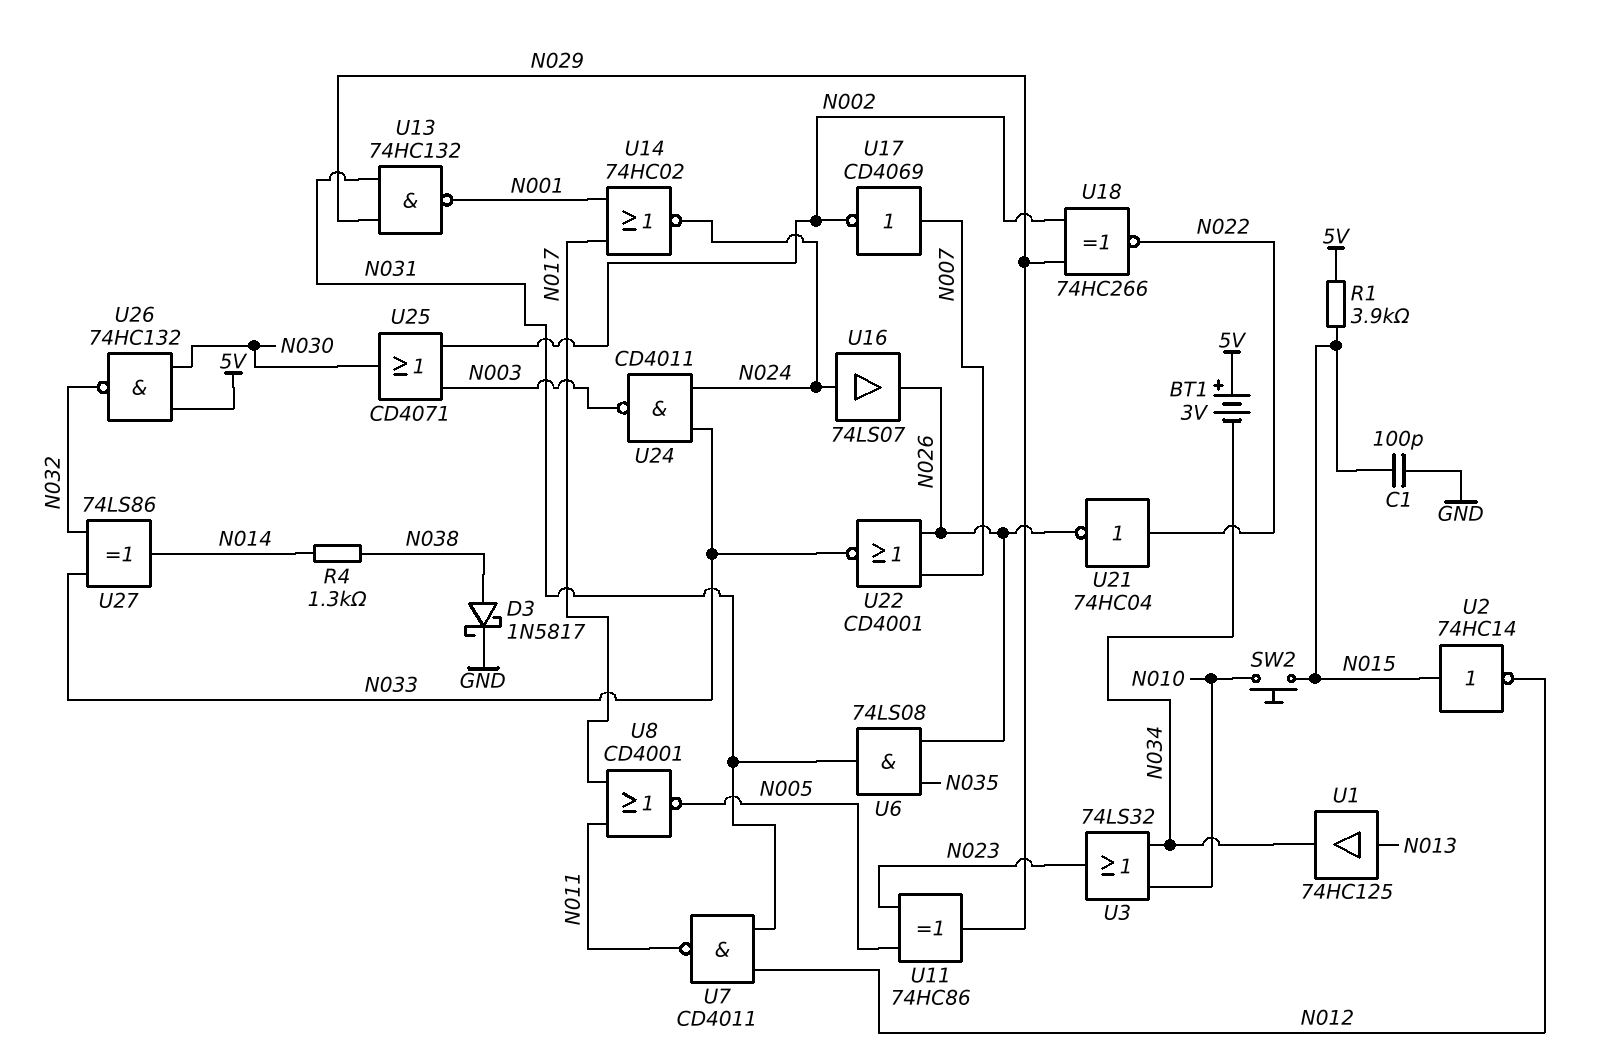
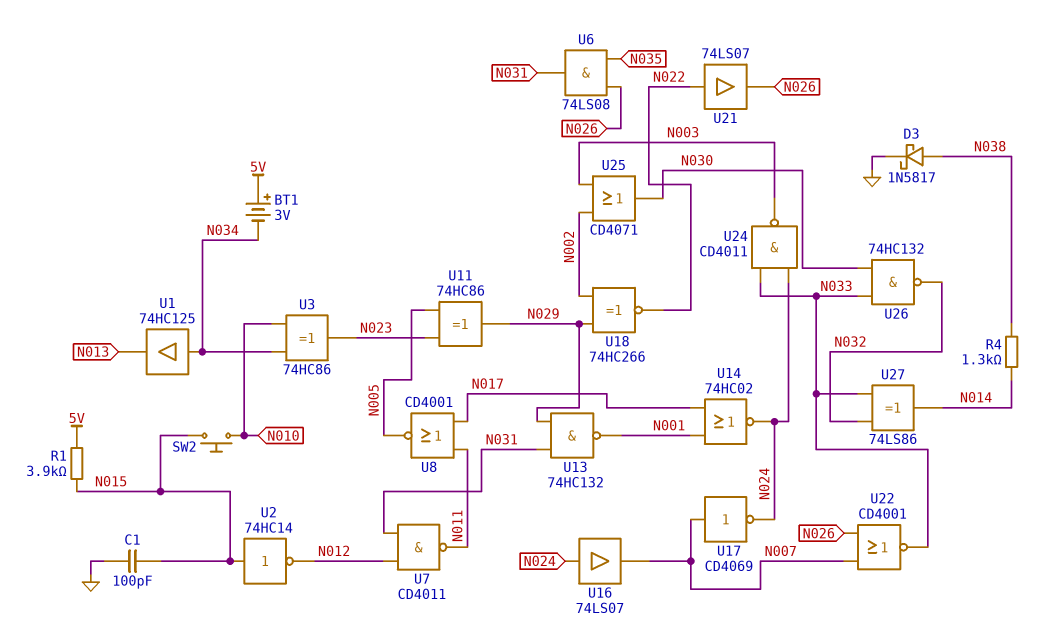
U1: buffer 74HC125 (in N013, out N034) -> buffer 74HC125 (in N034, out N013)
U3: OR 74LS32 (in N010, in N034, out N023) -> XOR 74HC86 (in N010, in N034, out N023)
U16: buffer 74LS07 (in N024, out N026) -> buffer 74LS07 (in N024, out N007)
U17: NOT CD4069 (in N007, out N002) -> NOT CD4069 (in N007, out N024)
U21: NOT 74HC04 (in N022, out N026) -> buffer 74LS07 (in N022, out N026)
U26: NAND 74HC132 (in 5V, in N030, out N032) -> NAND 74HC132 (in N030, in N033, out N032)

